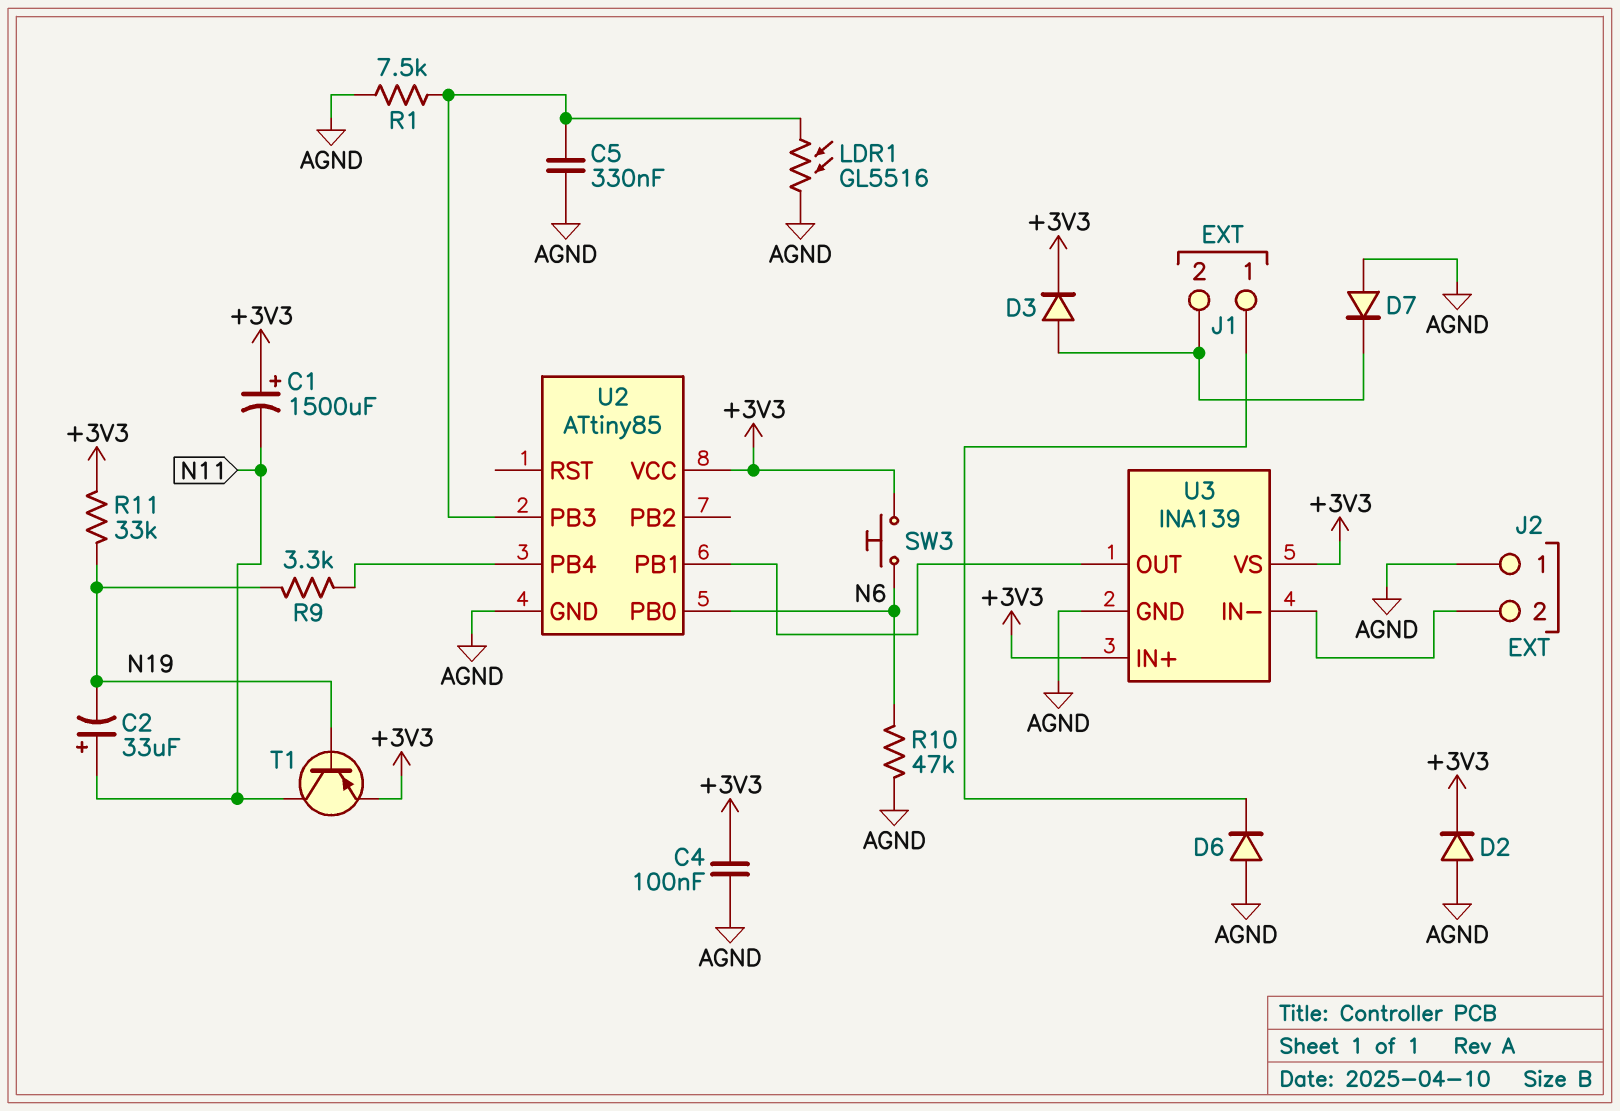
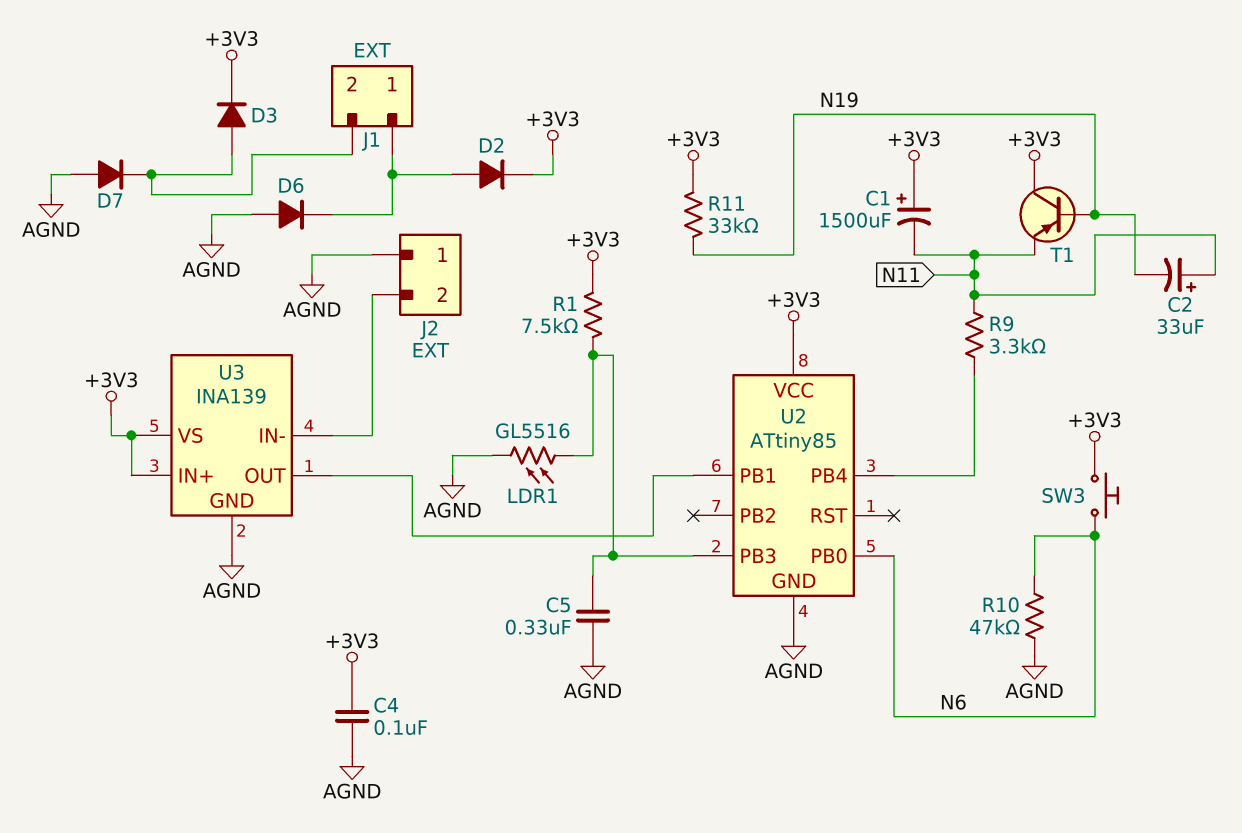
D2: diode (A AGND, K +3V3) -> diode (A J1/1, K +3V3)
R1: 7.5k (AGND, U2/PB3) -> 7.5k (+3V3, U2/PB3)
R9: 3.3k (N19, U2/PB4) -> 3.3k (N11, U2/PB4)
T1: PNP (B N19, C N11, E +3V3) -> PNP (B N19, C +3V3, E N11)

